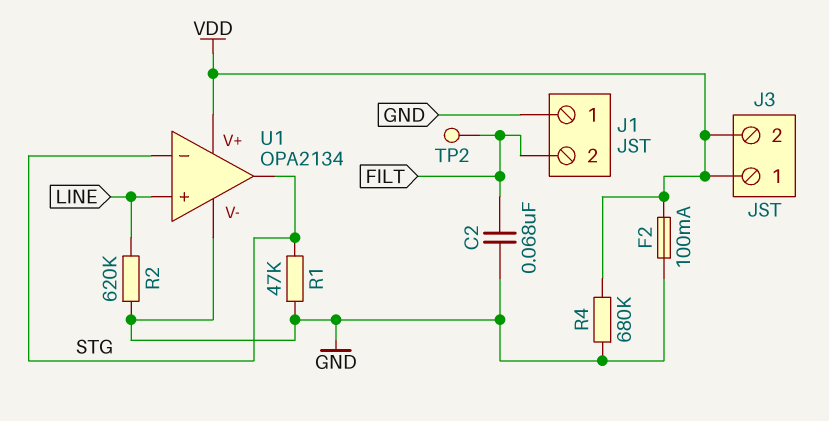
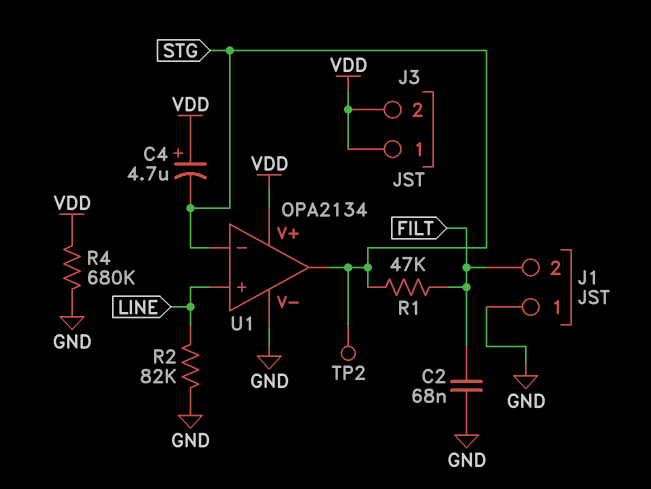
C4: none -> 4.7uF (plus VDD, minus STG)
F2: 100mA (GND, VDD) -> none
R1: 47k (GND, STG) -> 47k (FILT, STG)
R2: 620k (GND, LINE) -> 82k (GND, LINE)
TP2: test point (FILT) -> test point (STG)

